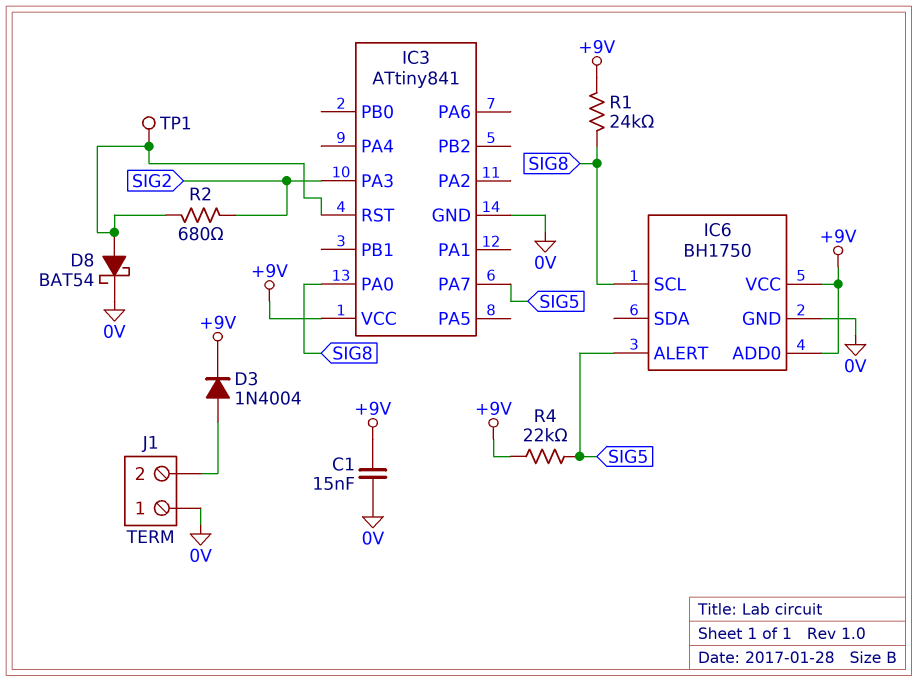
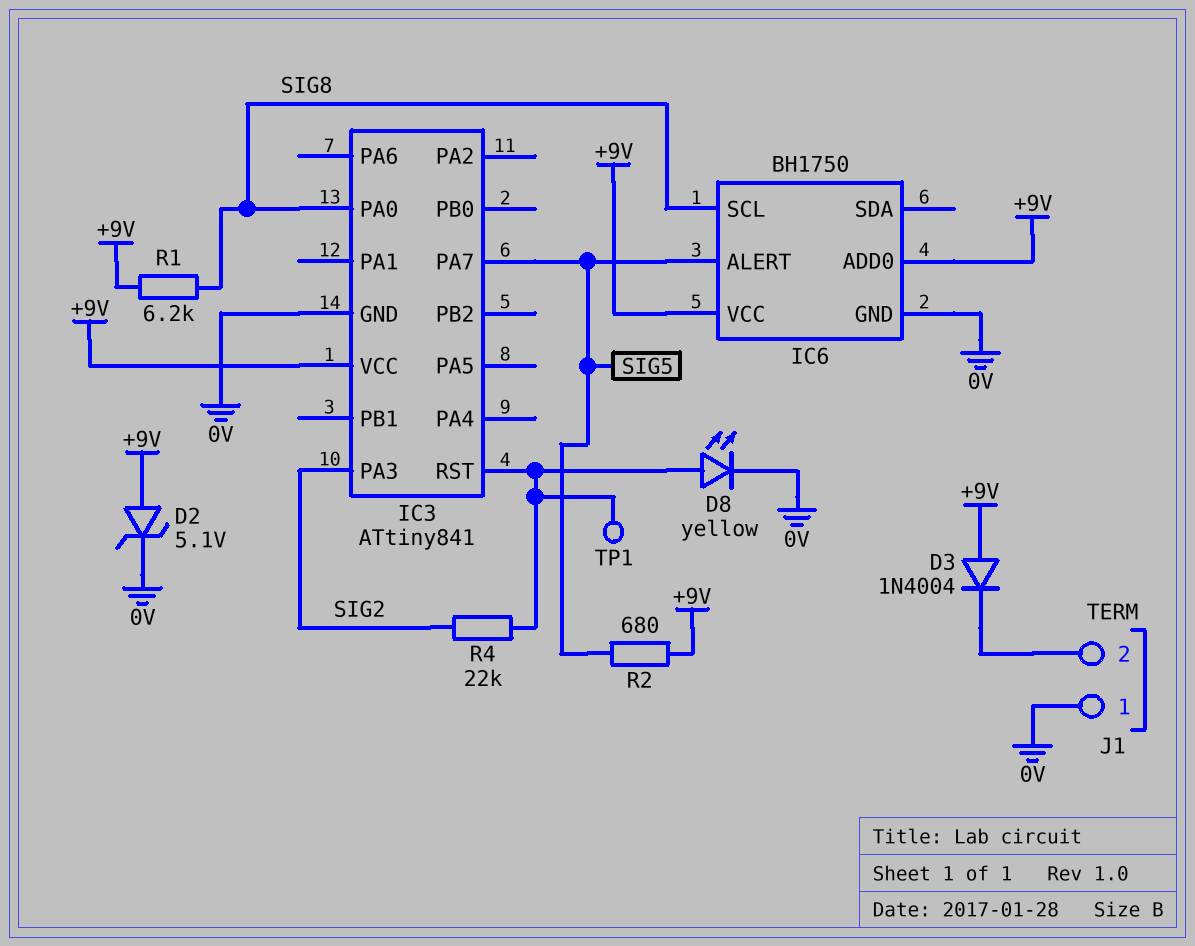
C1: 15nF (+9V, 0V) -> none
D2: none -> zener 5.1V (A +9V, K 0V)
D3: diode 1N4004 (A J1/2, K +9V) -> diode 1N4004 (A +9V, K J1/2)
D8: schottky BAT54 (A IC3/RST, K 0V) -> LED yellow (A IC3/RST, K 0V)
R1: 24k (+9V, SIG8) -> 6.2k (+9V, SIG8)
R2: 680 (IC3/RST, SIG2) -> 680 (+9V, SIG5)
R4: 22k (+9V, SIG5) -> 22k (IC3/RST, SIG2)

